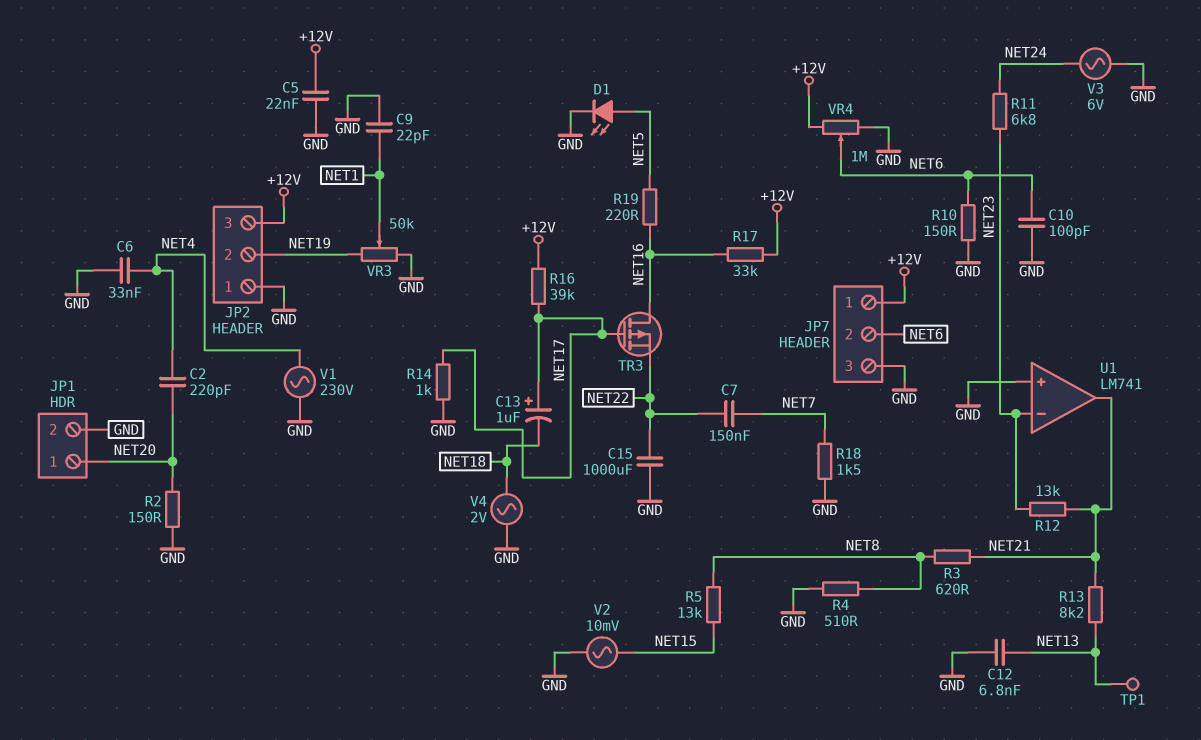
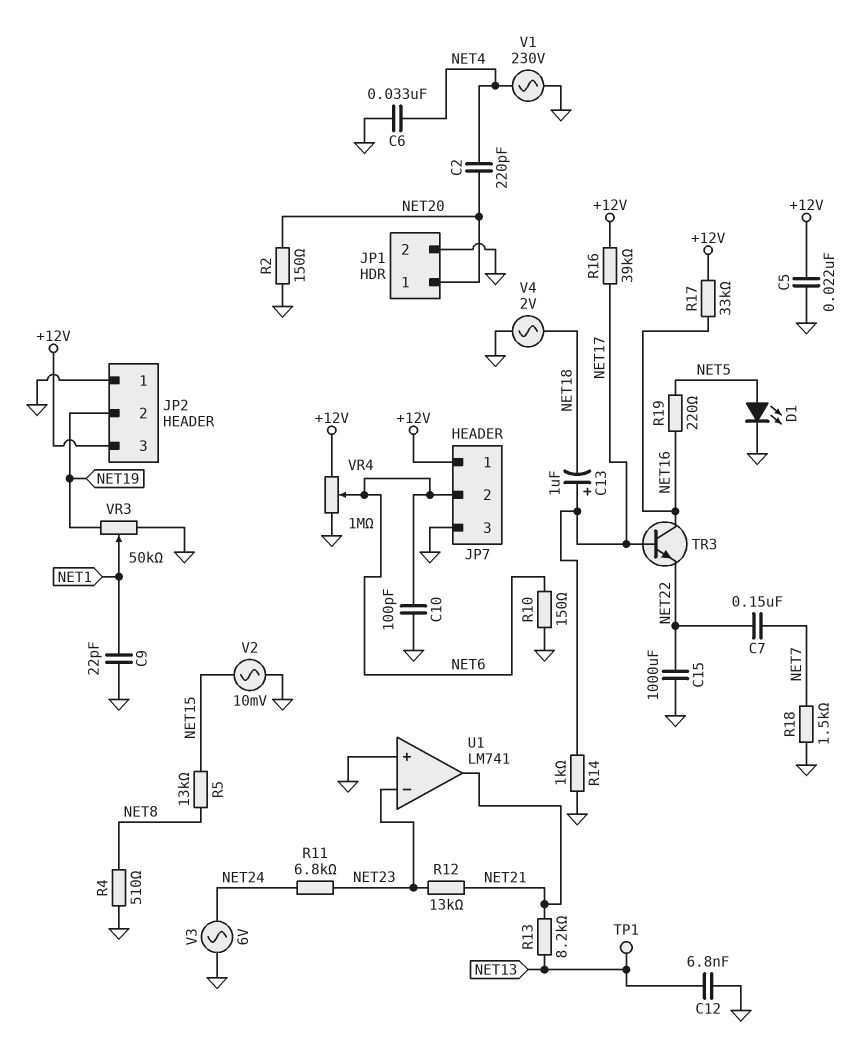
R3: 620 (NET8, NET21) -> none
TR3: PMOS (G NET17, D NET16, S NET22) -> NPN (B NET17, C NET16, E NET22)

